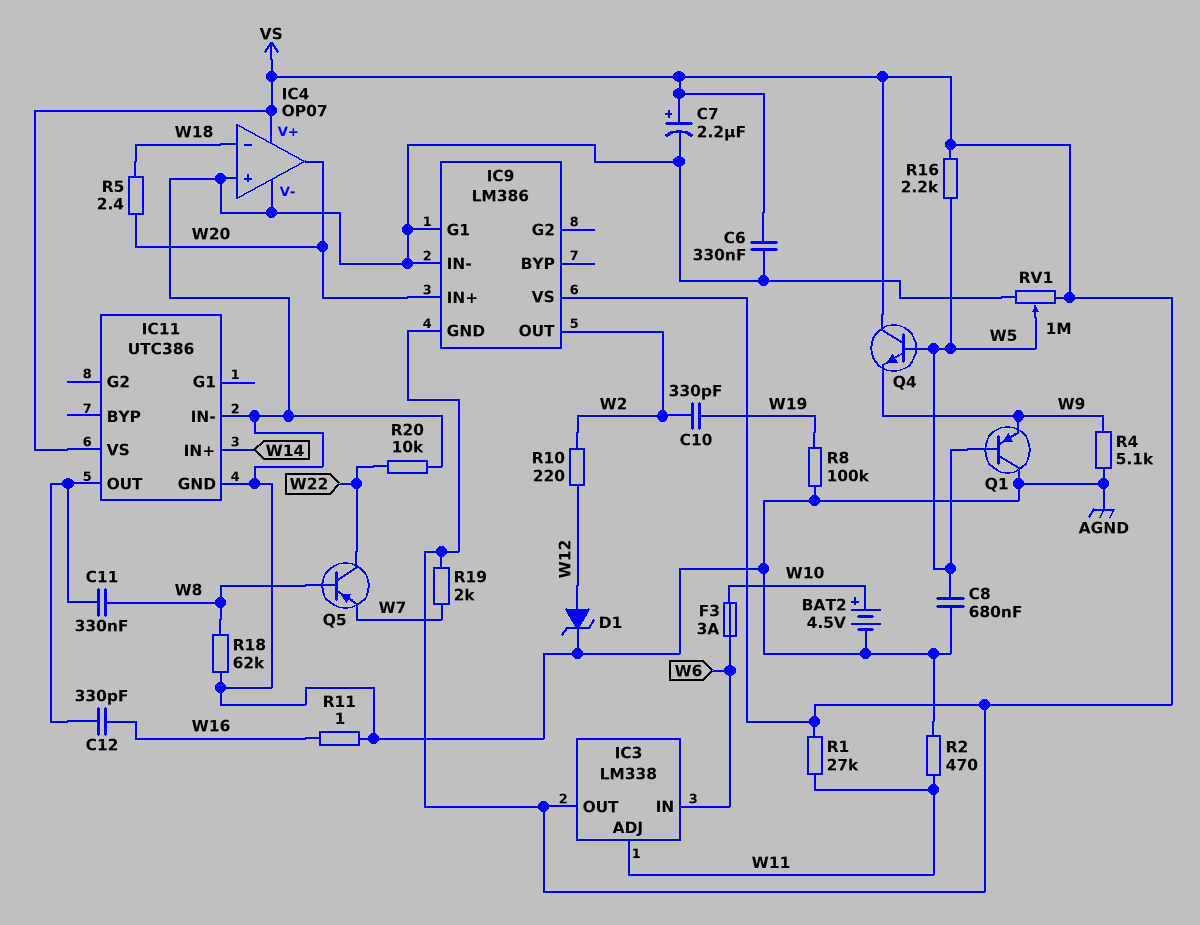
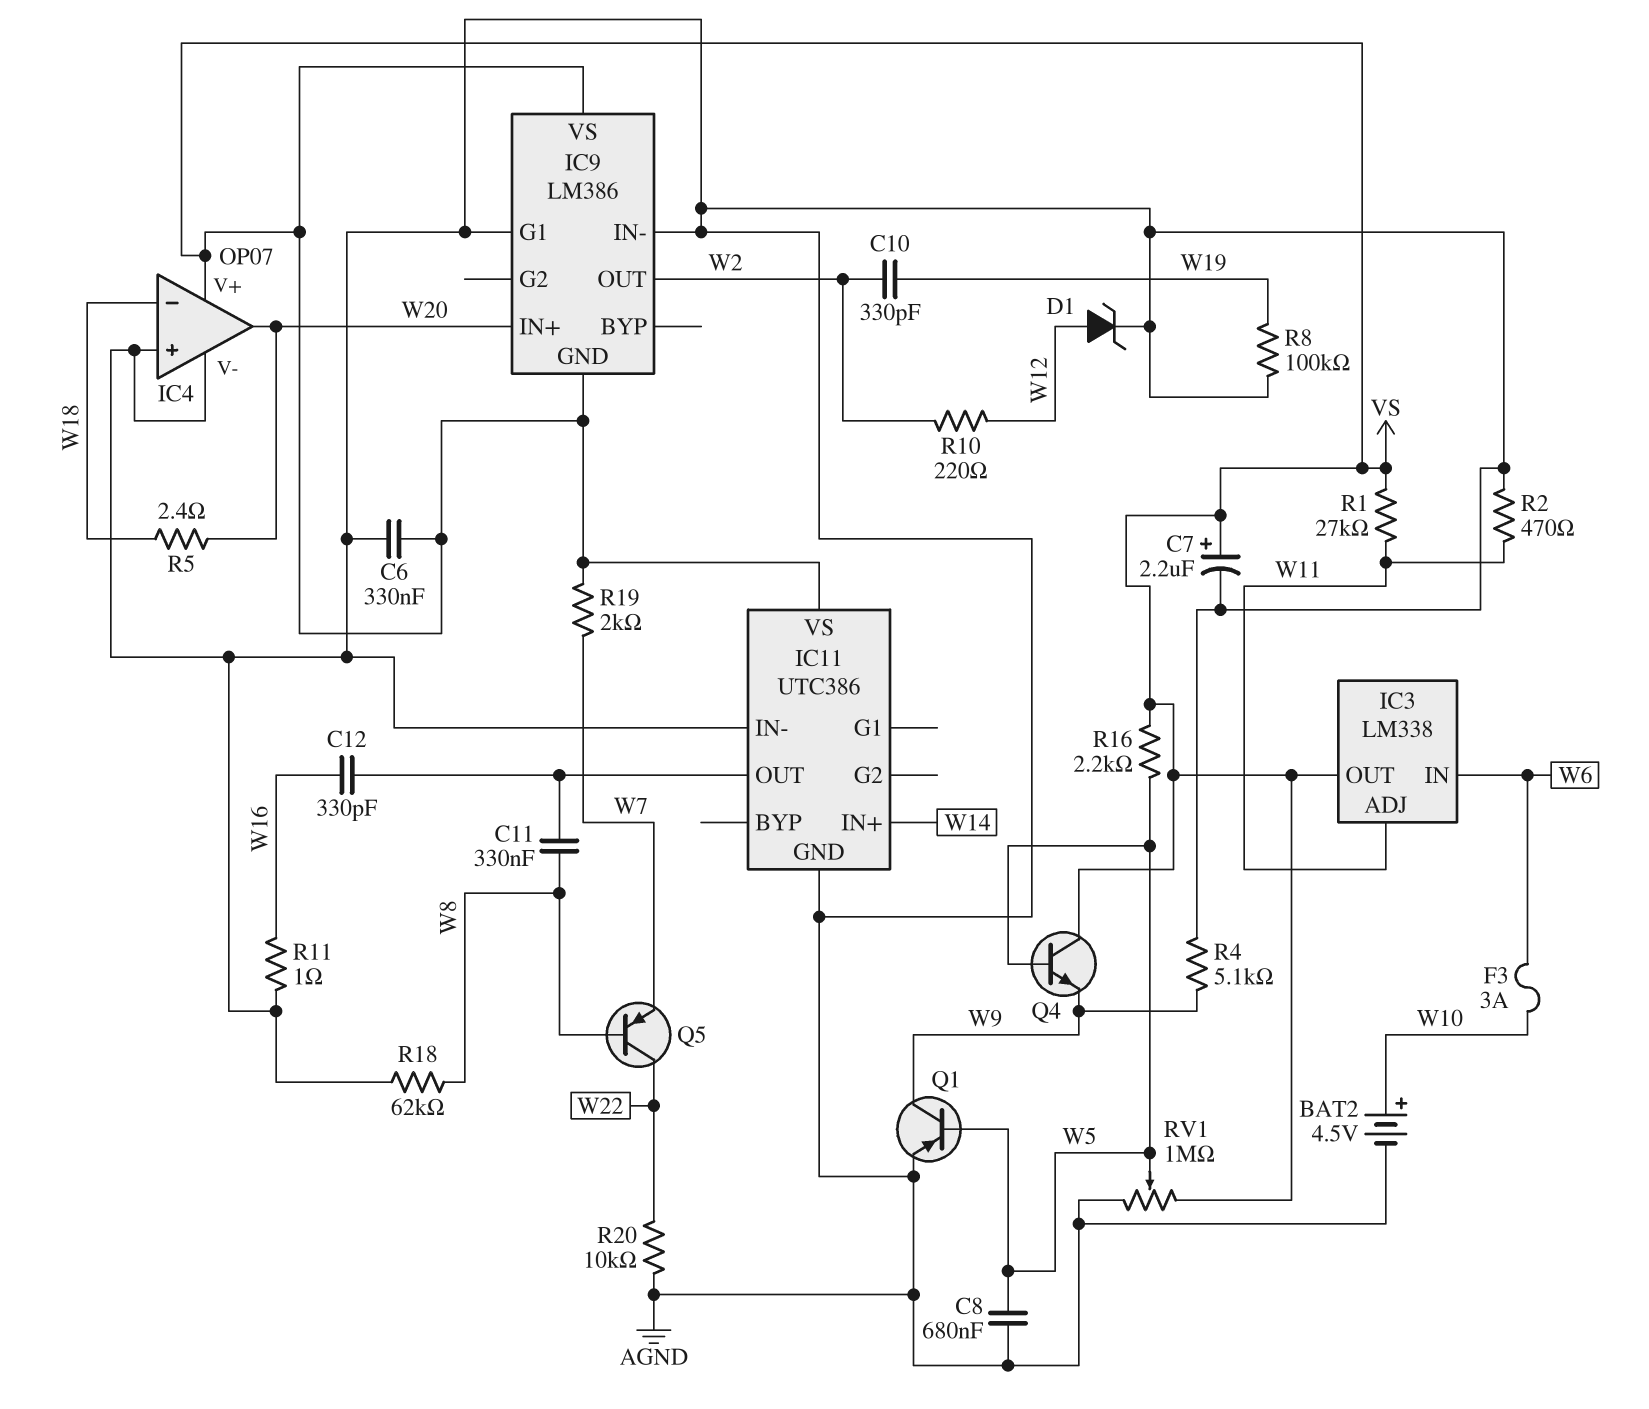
Q1: PNP (B W5, C AGND, E W9) -> PNP (B W5, C W9, E AGND)

